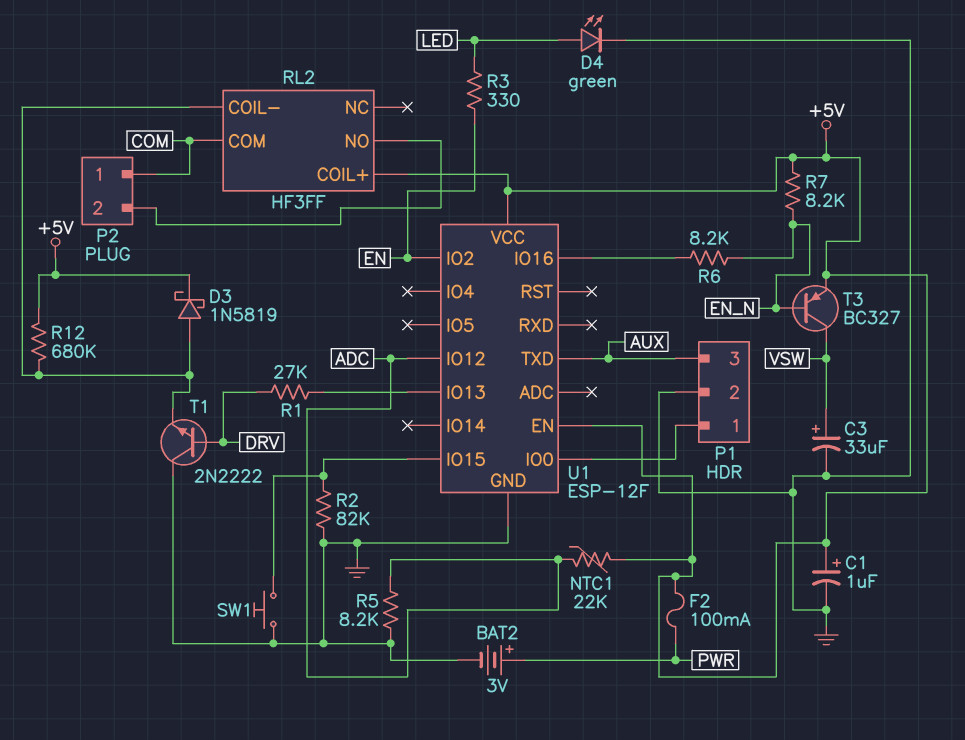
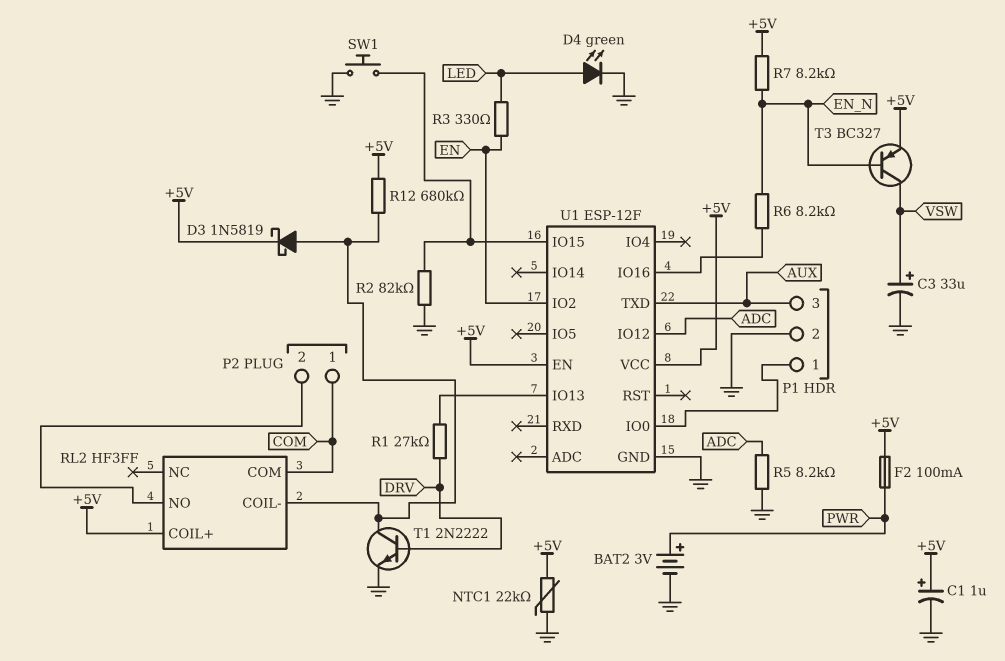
NTC1: 22k (+5V, ADC) -> 22k (+5V, GND)
T1: NPN 2N2222 (B DRV, C GND, E RL2/COIL-) -> NPN 2N2222 (B DRV, C RL2/COIL-, E GND)

